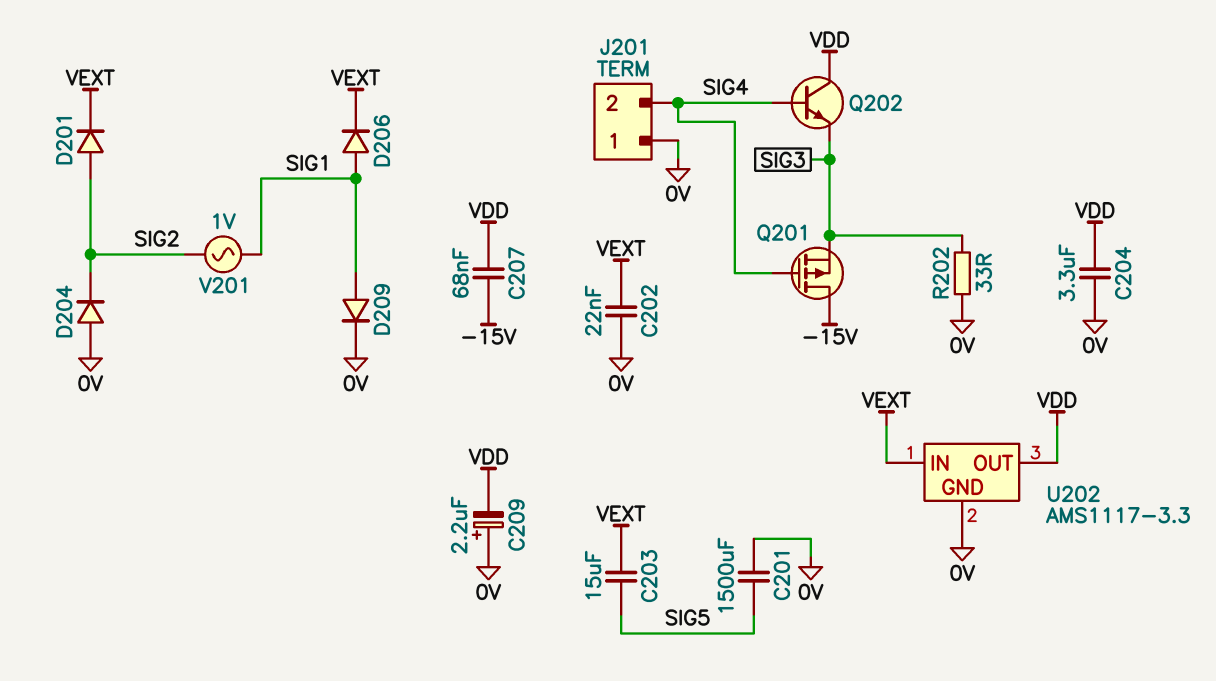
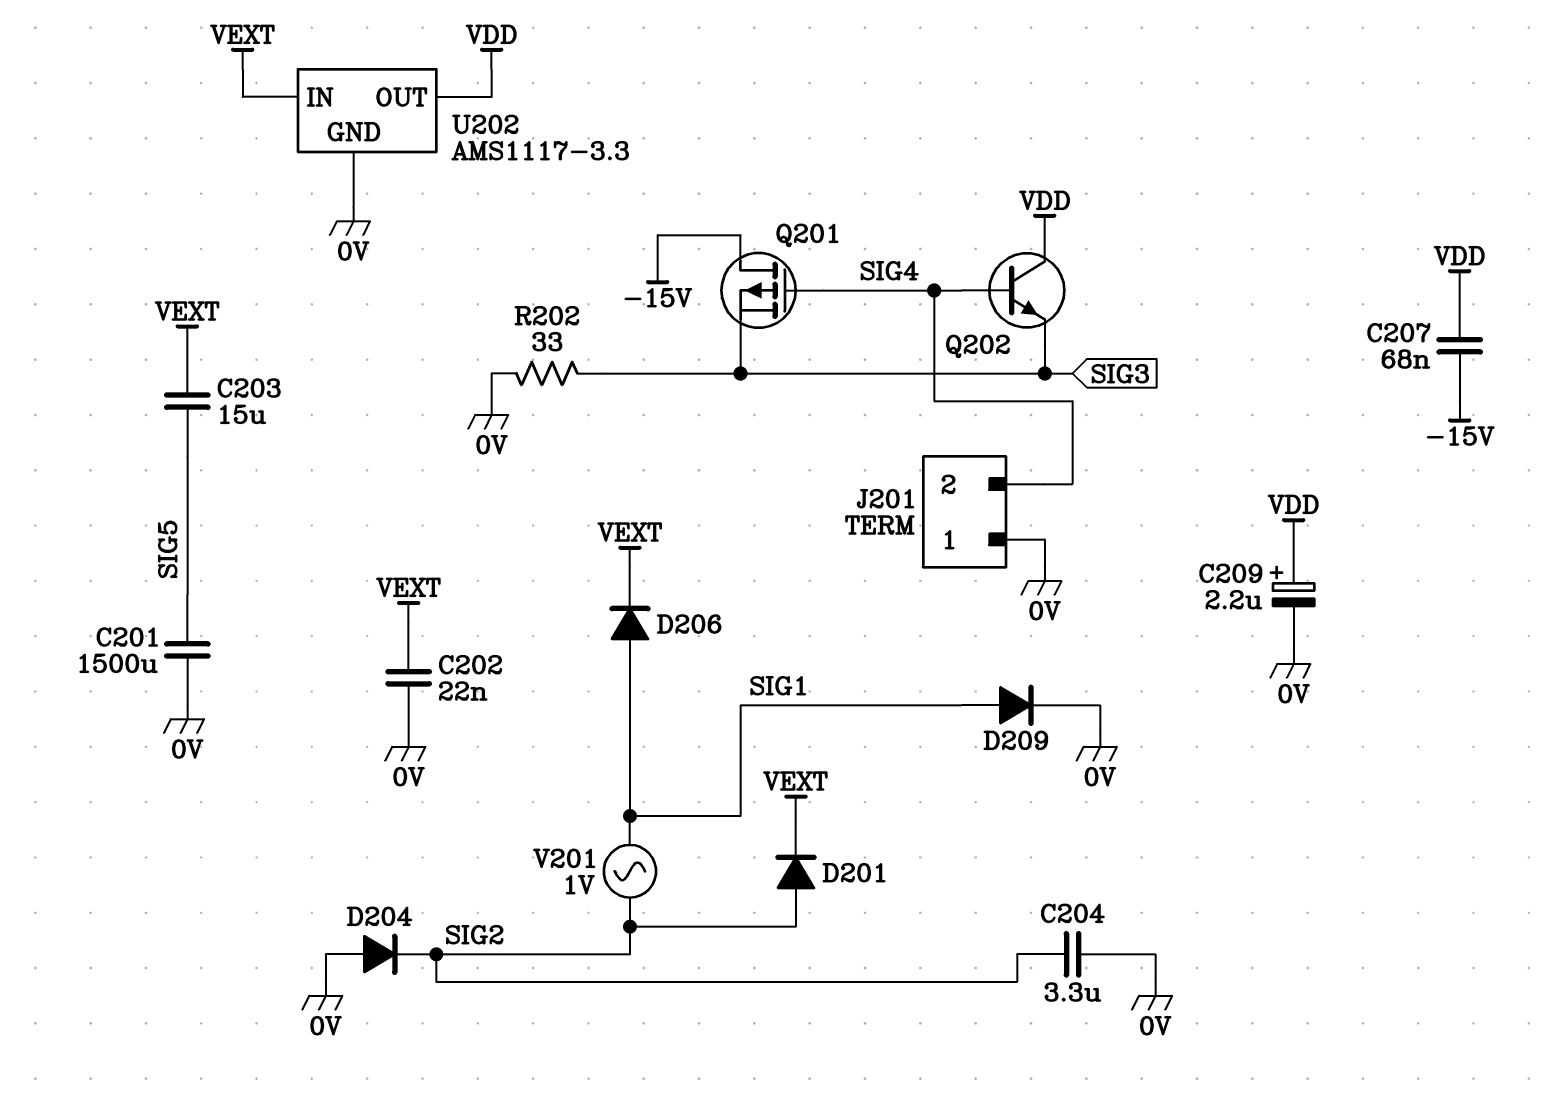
C204: 3.3uF (0V, VDD) -> 3.3uF (0V, SIG2)
C209: 2.2uF (plus 0V, minus VDD) -> 2.2uF (plus VDD, minus 0V)

